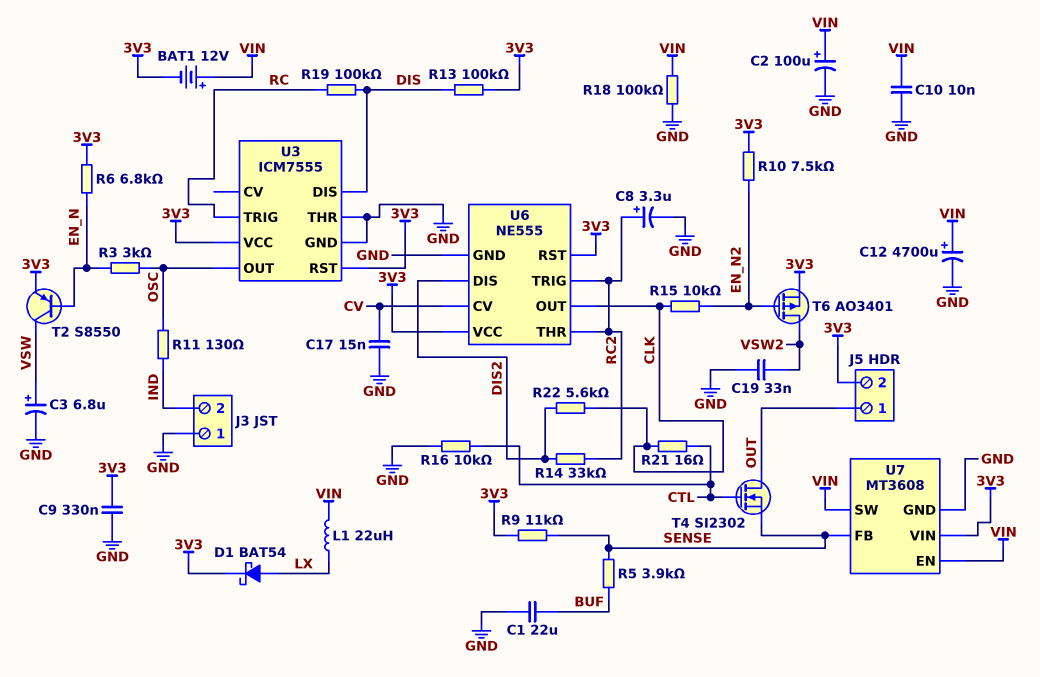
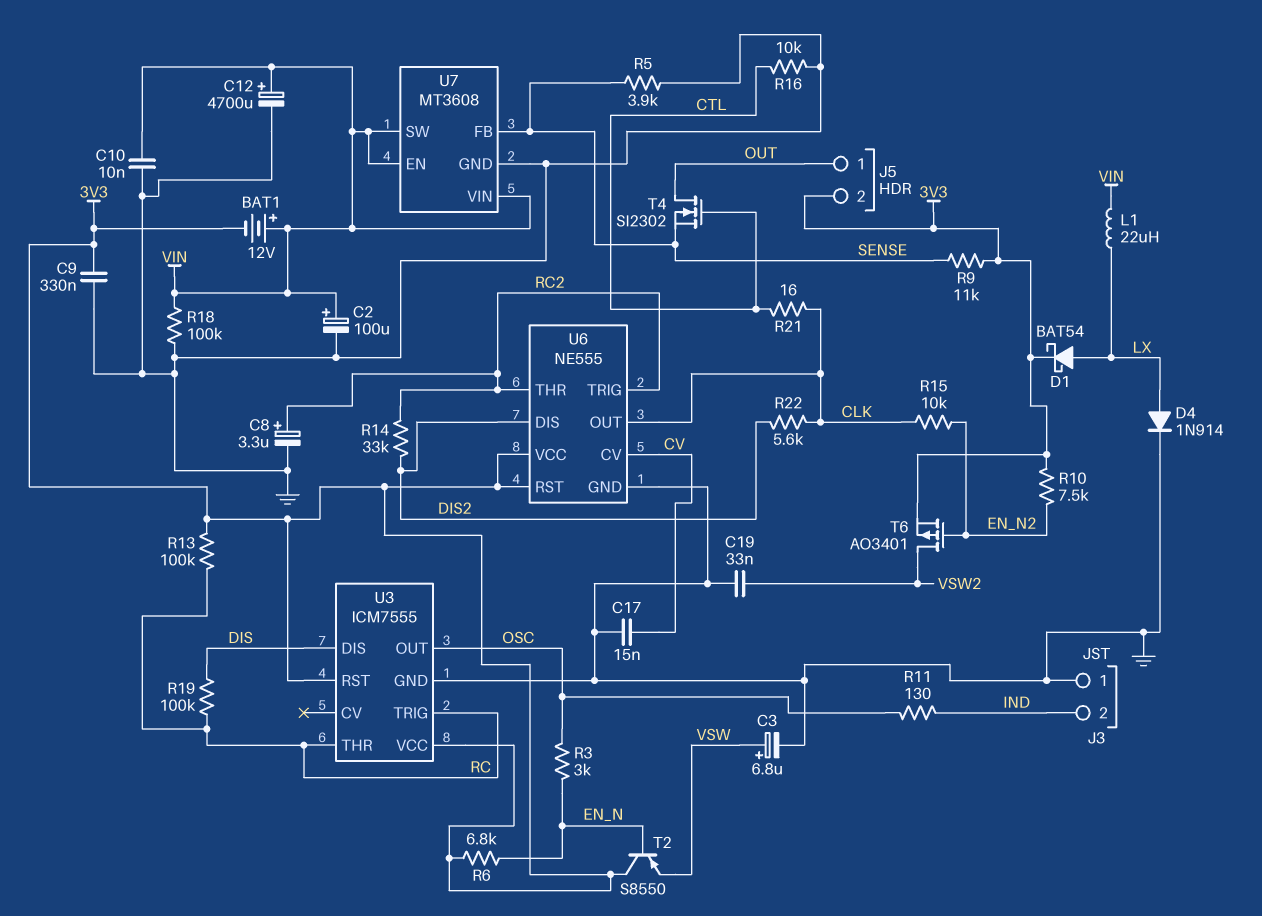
C1: 22uF (BUF, GND) -> none
D4: none -> diode 1N914 (A LX, K GND)
R5: 3.9k (BUF, SENSE) -> 3.9k (GND, SENSE)
R13: 100k (3V3, DIS) -> 100k (3V3, RC)
T2: PNP S8550 (B EN_N, C VSW, E 3V3) -> PNP S8550 (B EN_N, C 3V3, E VSW)
U3 pin THR: GND -> RC
U7 pin VIN: 3V3 -> VIN

